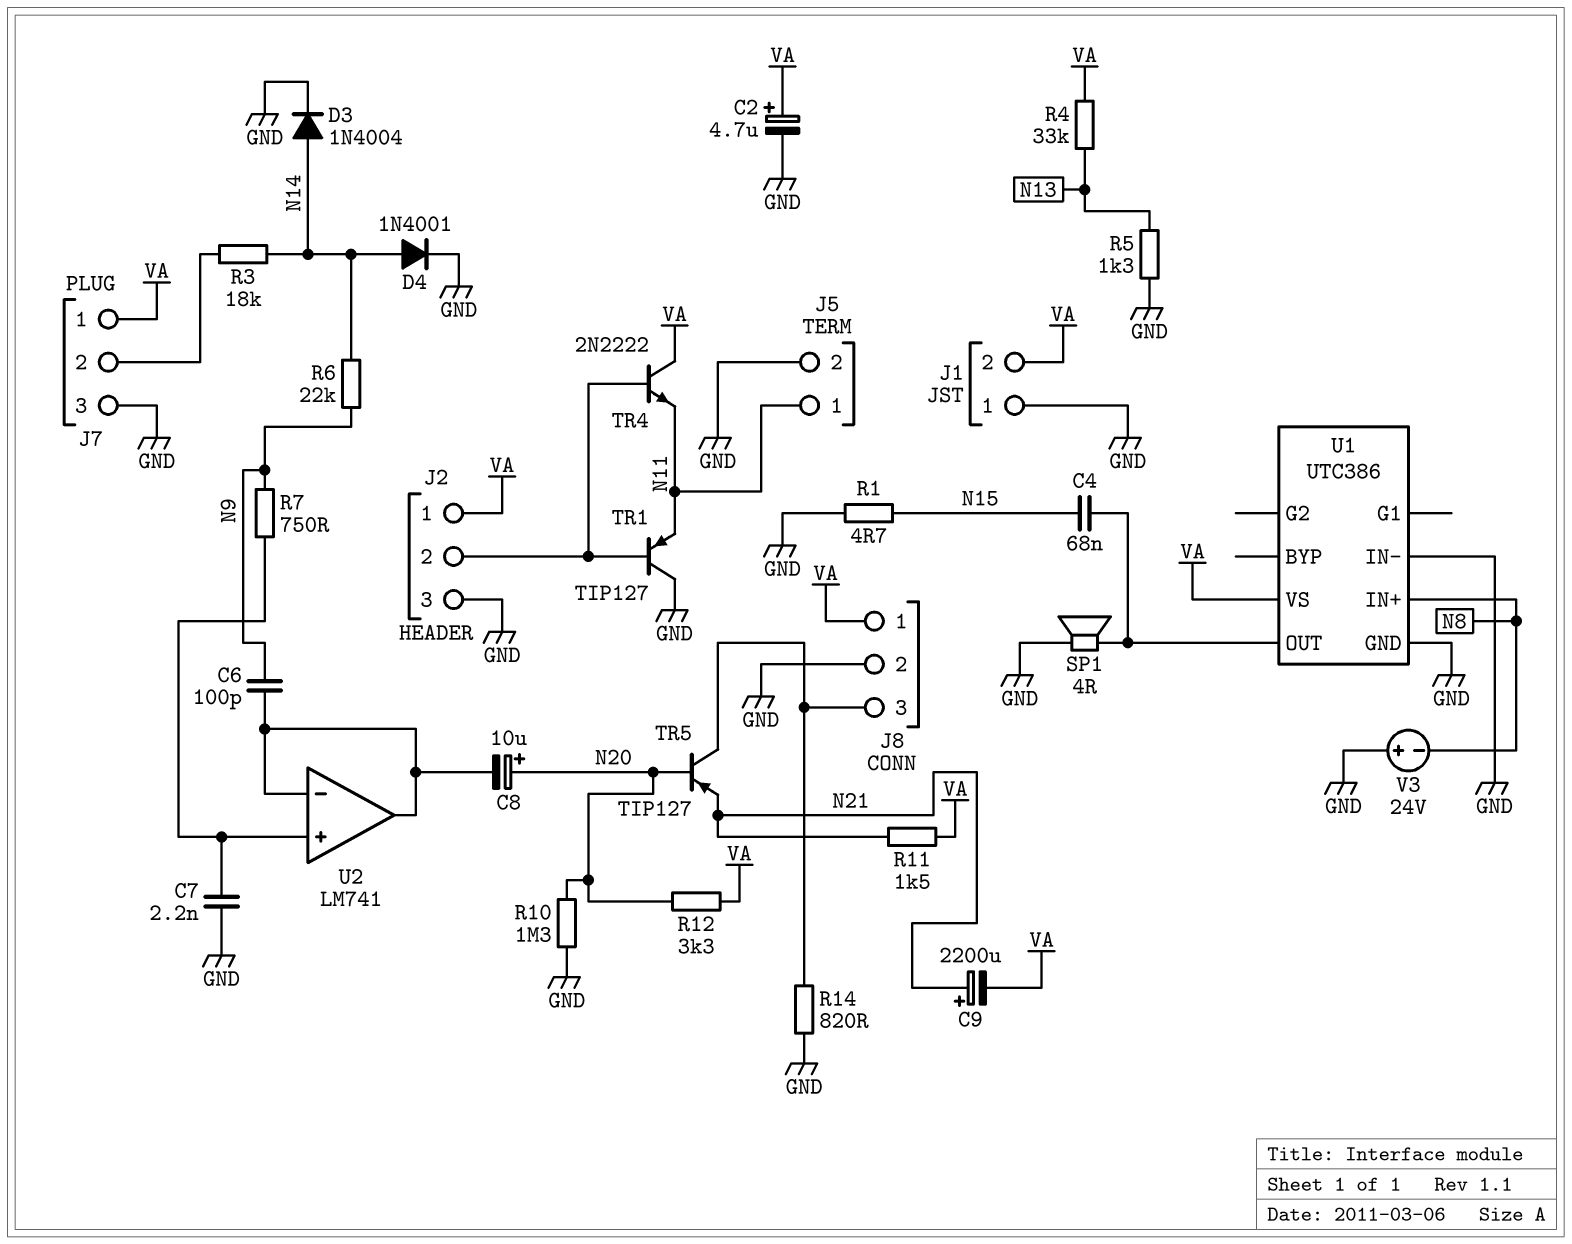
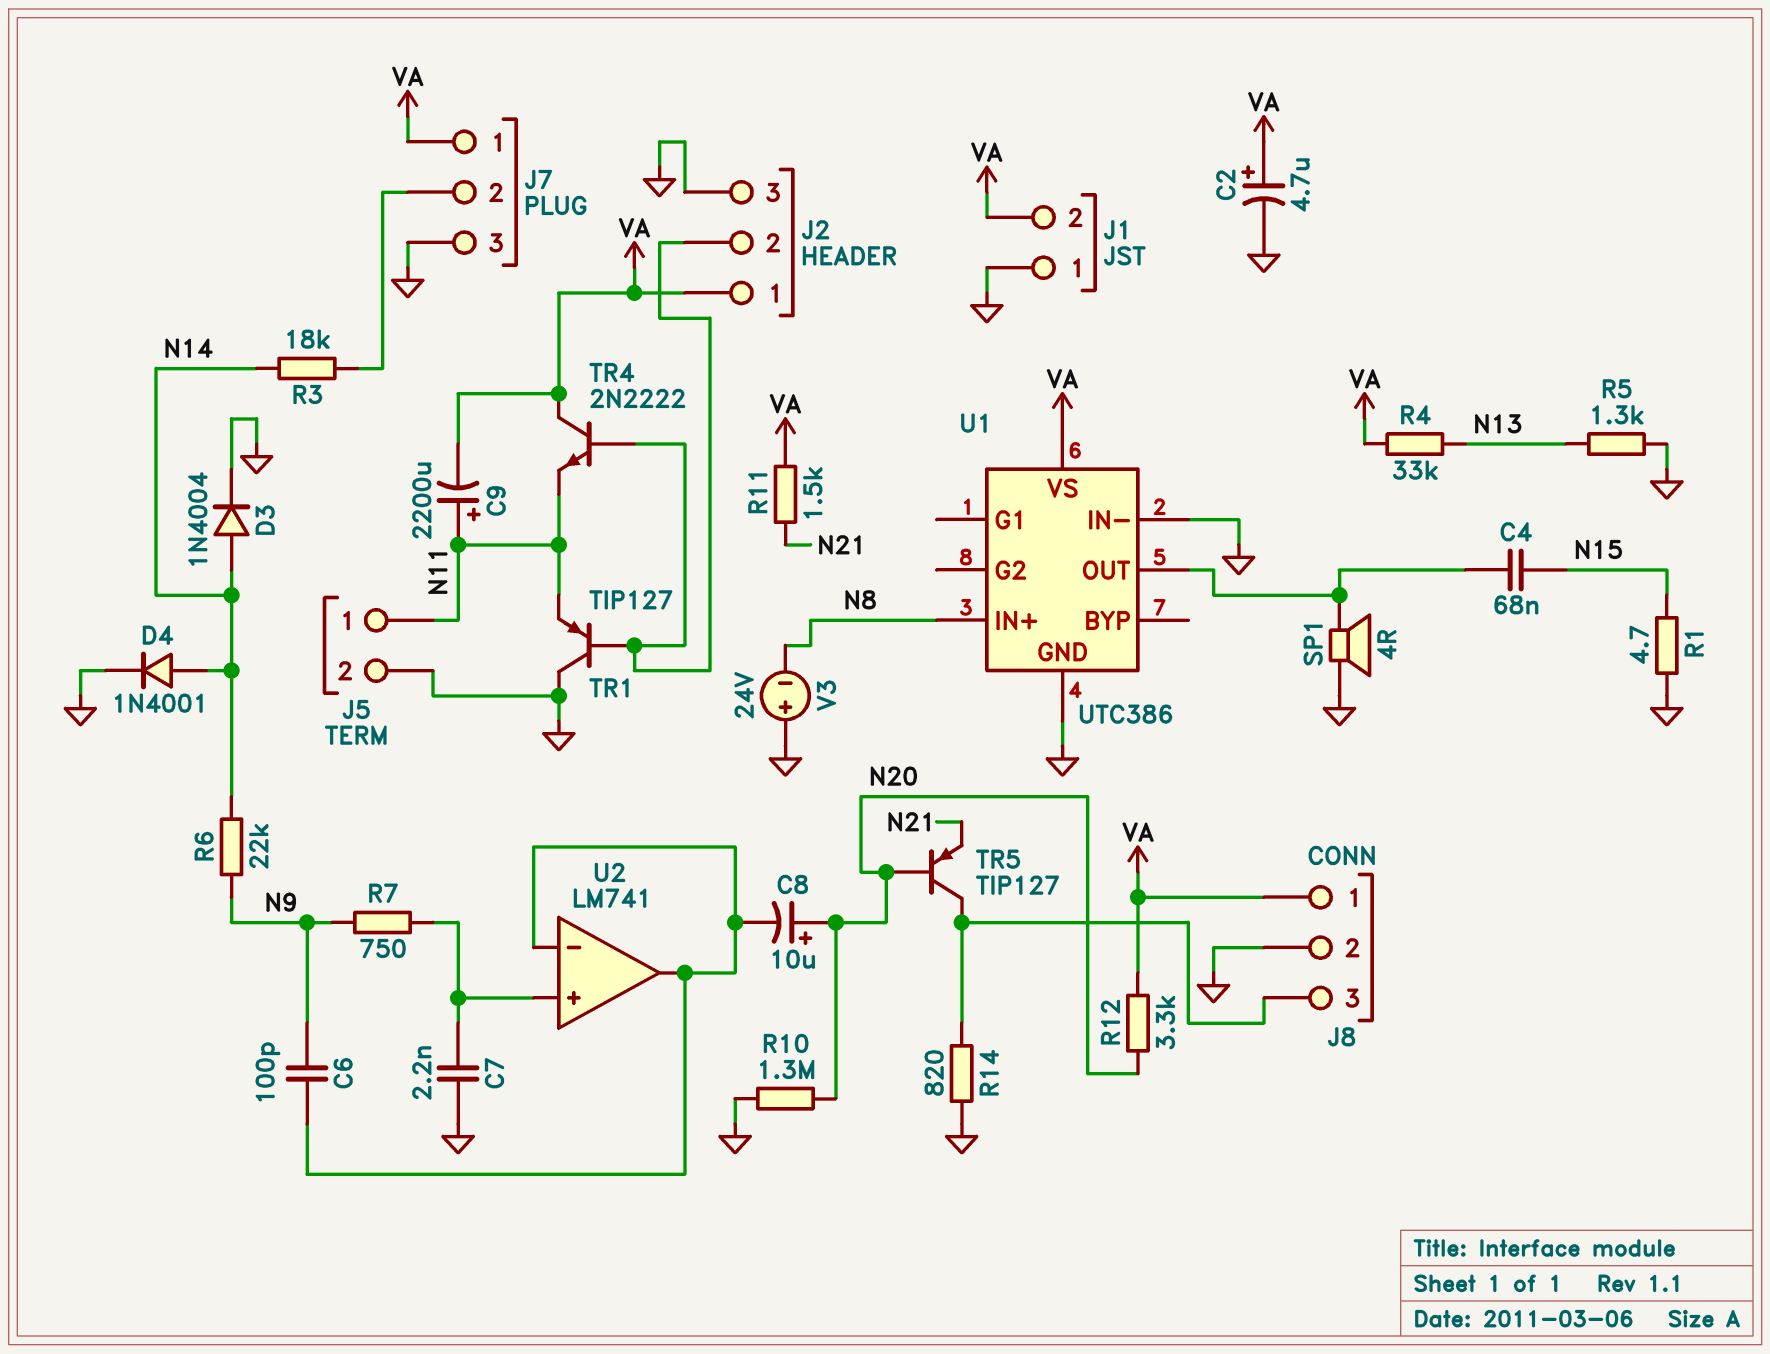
C9: 2200uF (plus N21, minus VA) -> 2200uF (plus N11, minus VA)

